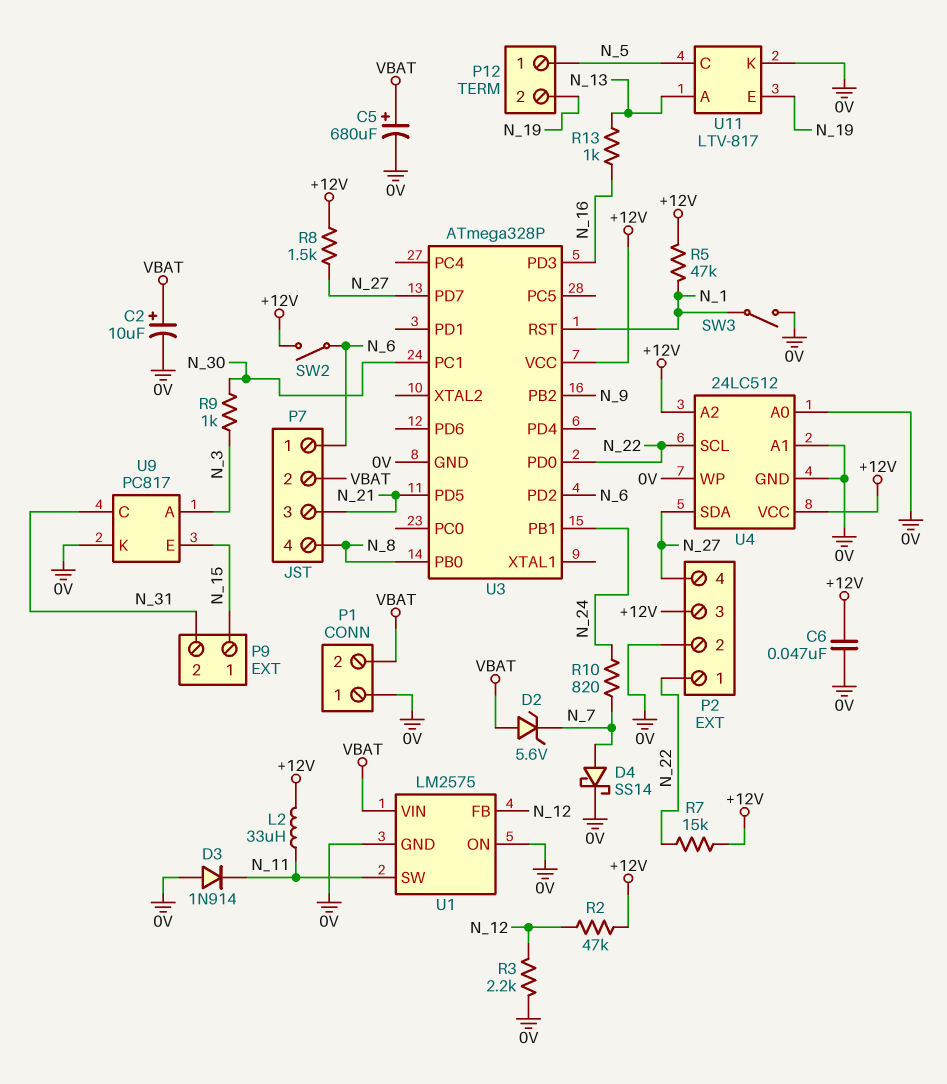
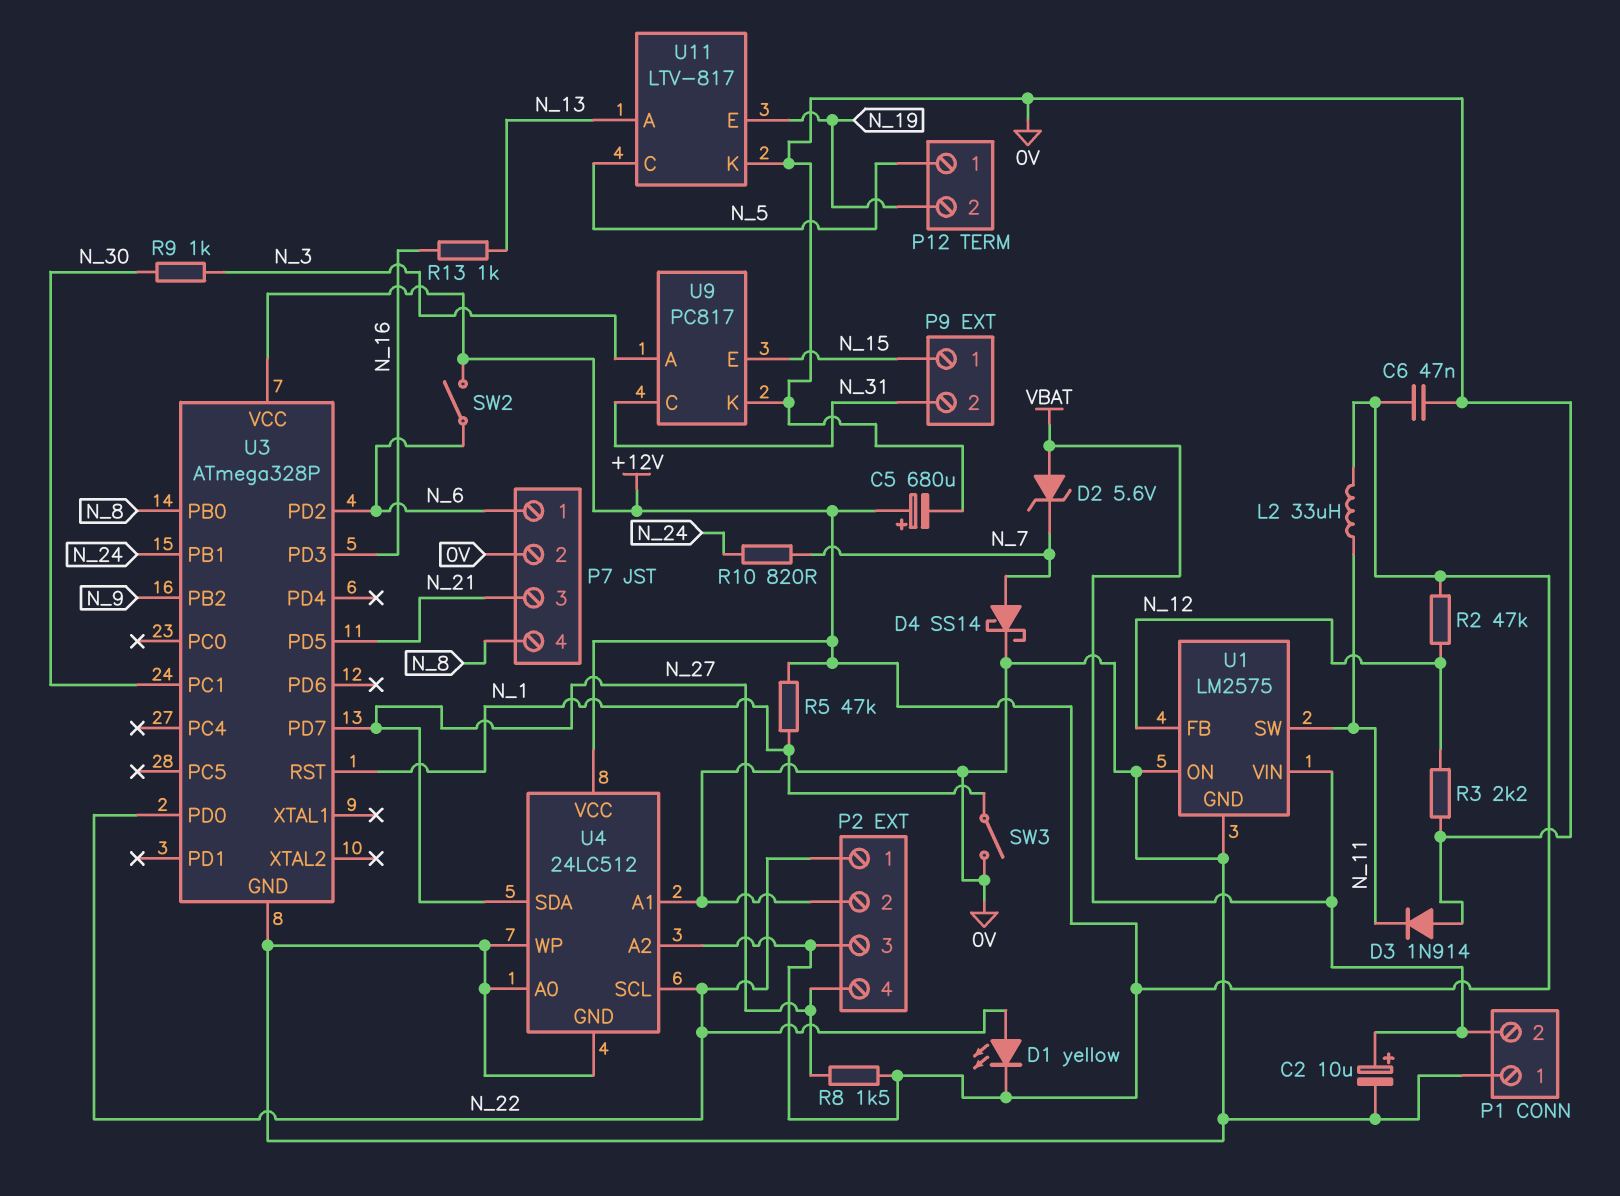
C5: 680uF (plus VBAT, minus 0V) -> 680uF (plus +12V, minus 0V)
D1: none -> LED yellow (A N_22, K +12V)
P7 pin 2: VBAT -> 0V
R7: 15k (+12V, N_22) -> none

